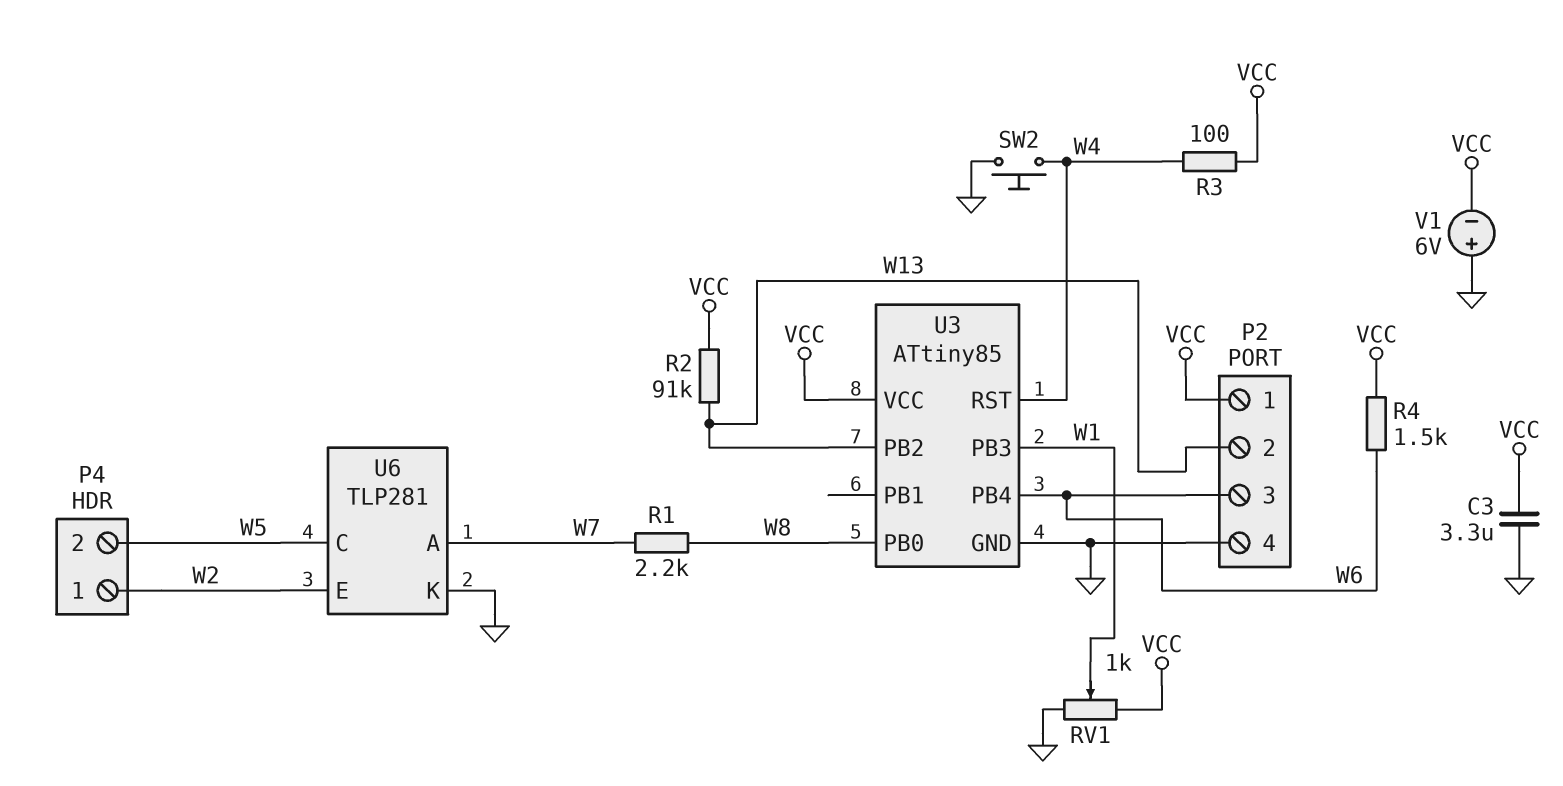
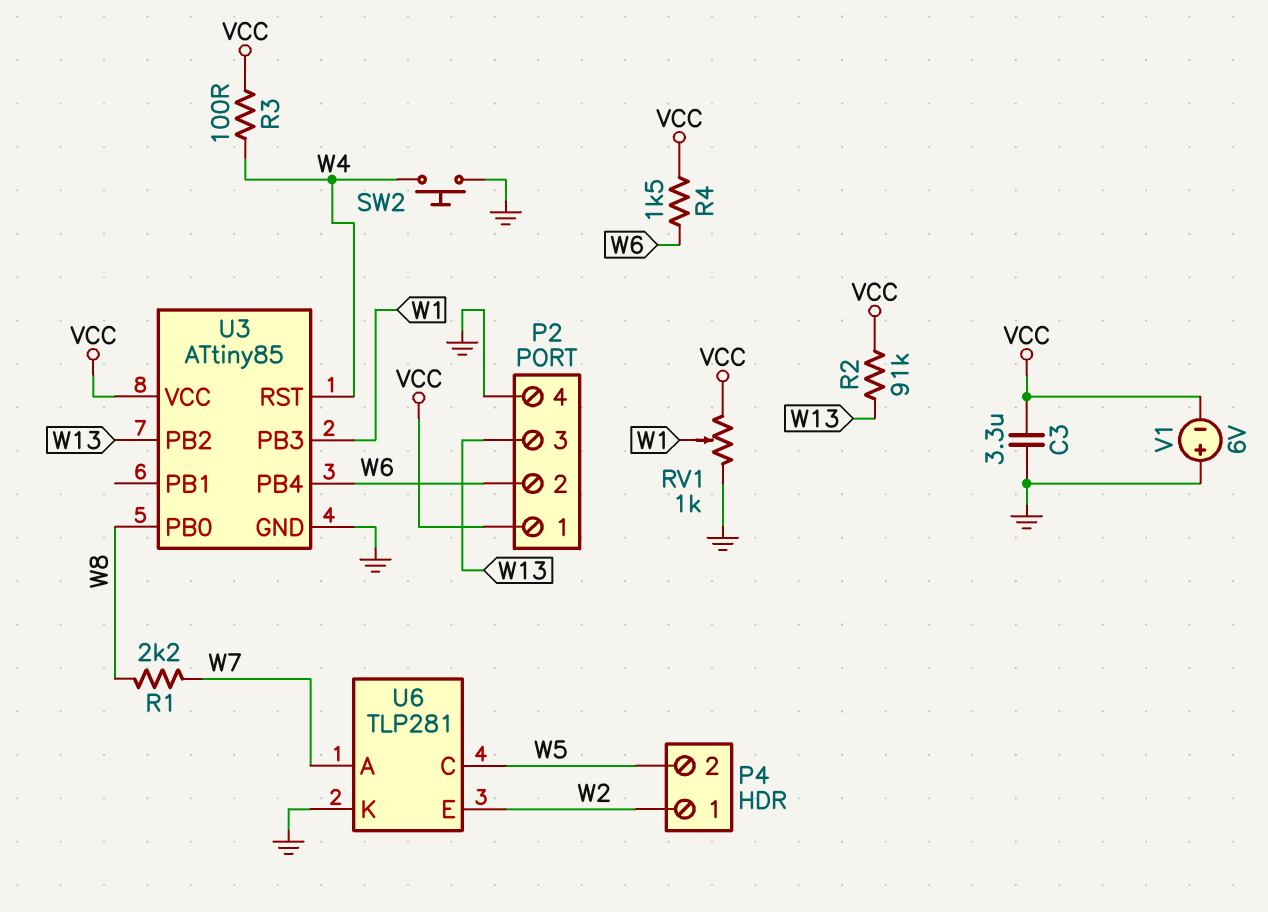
P2 pin 2: W13 -> W6
P2 pin 3: W6 -> W13

